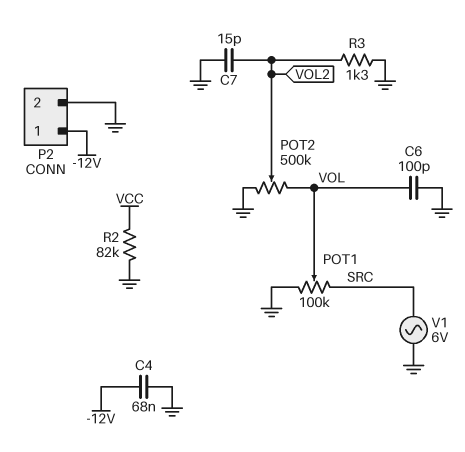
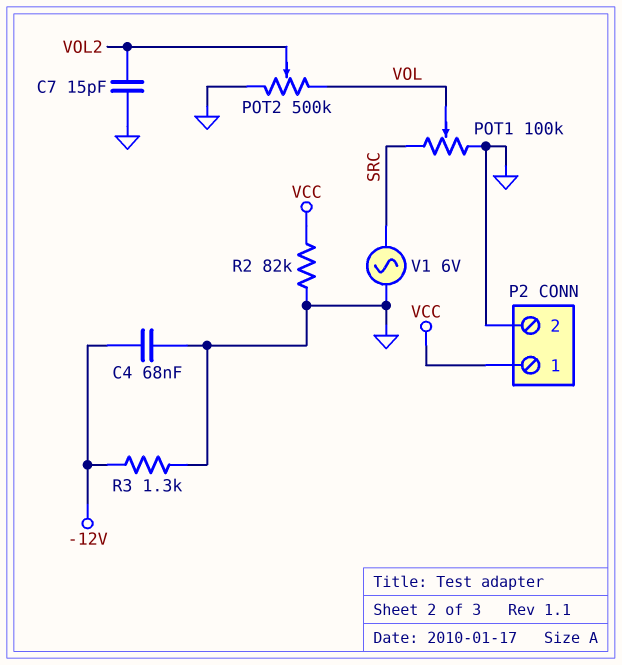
C6: 100pF (GND, VOL) -> none
P2 pin 1: -12V -> VCC
R3: 1.3k (GND, VOL2) -> 1.3k (-12V, GND)

